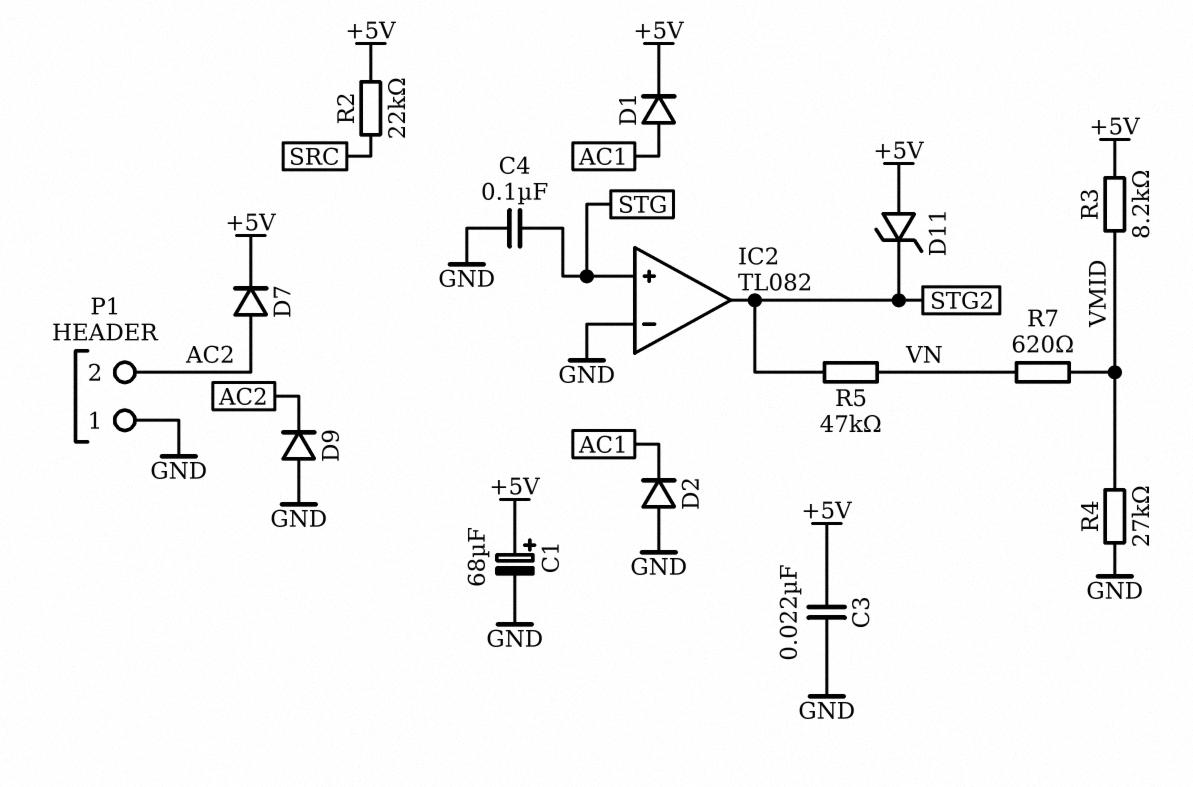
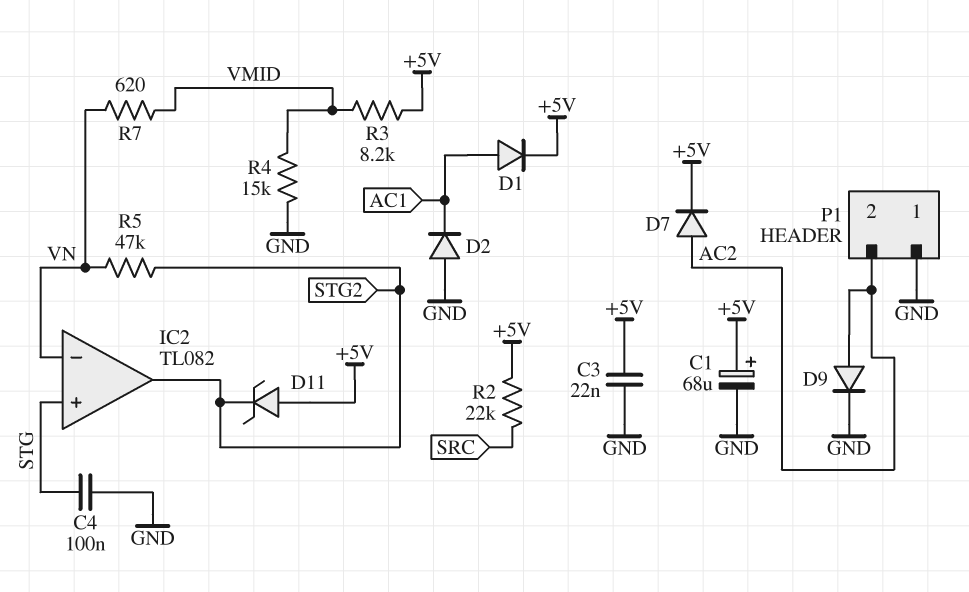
D9: diode (A GND, K AC2) -> diode (A AC2, K GND)
IC2 pin in-: GND -> VN
R4: 27k (GND, VMID) -> 15k (GND, VMID)

